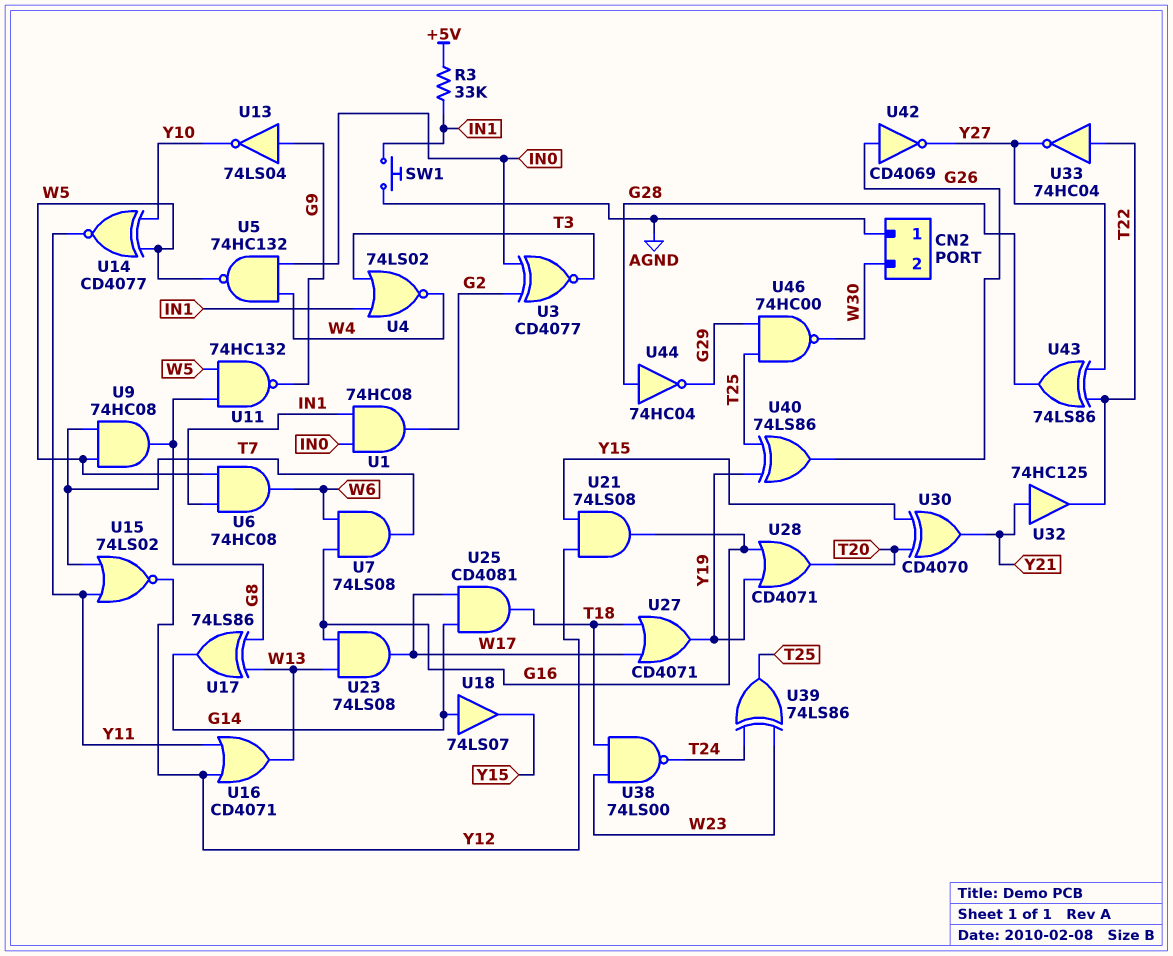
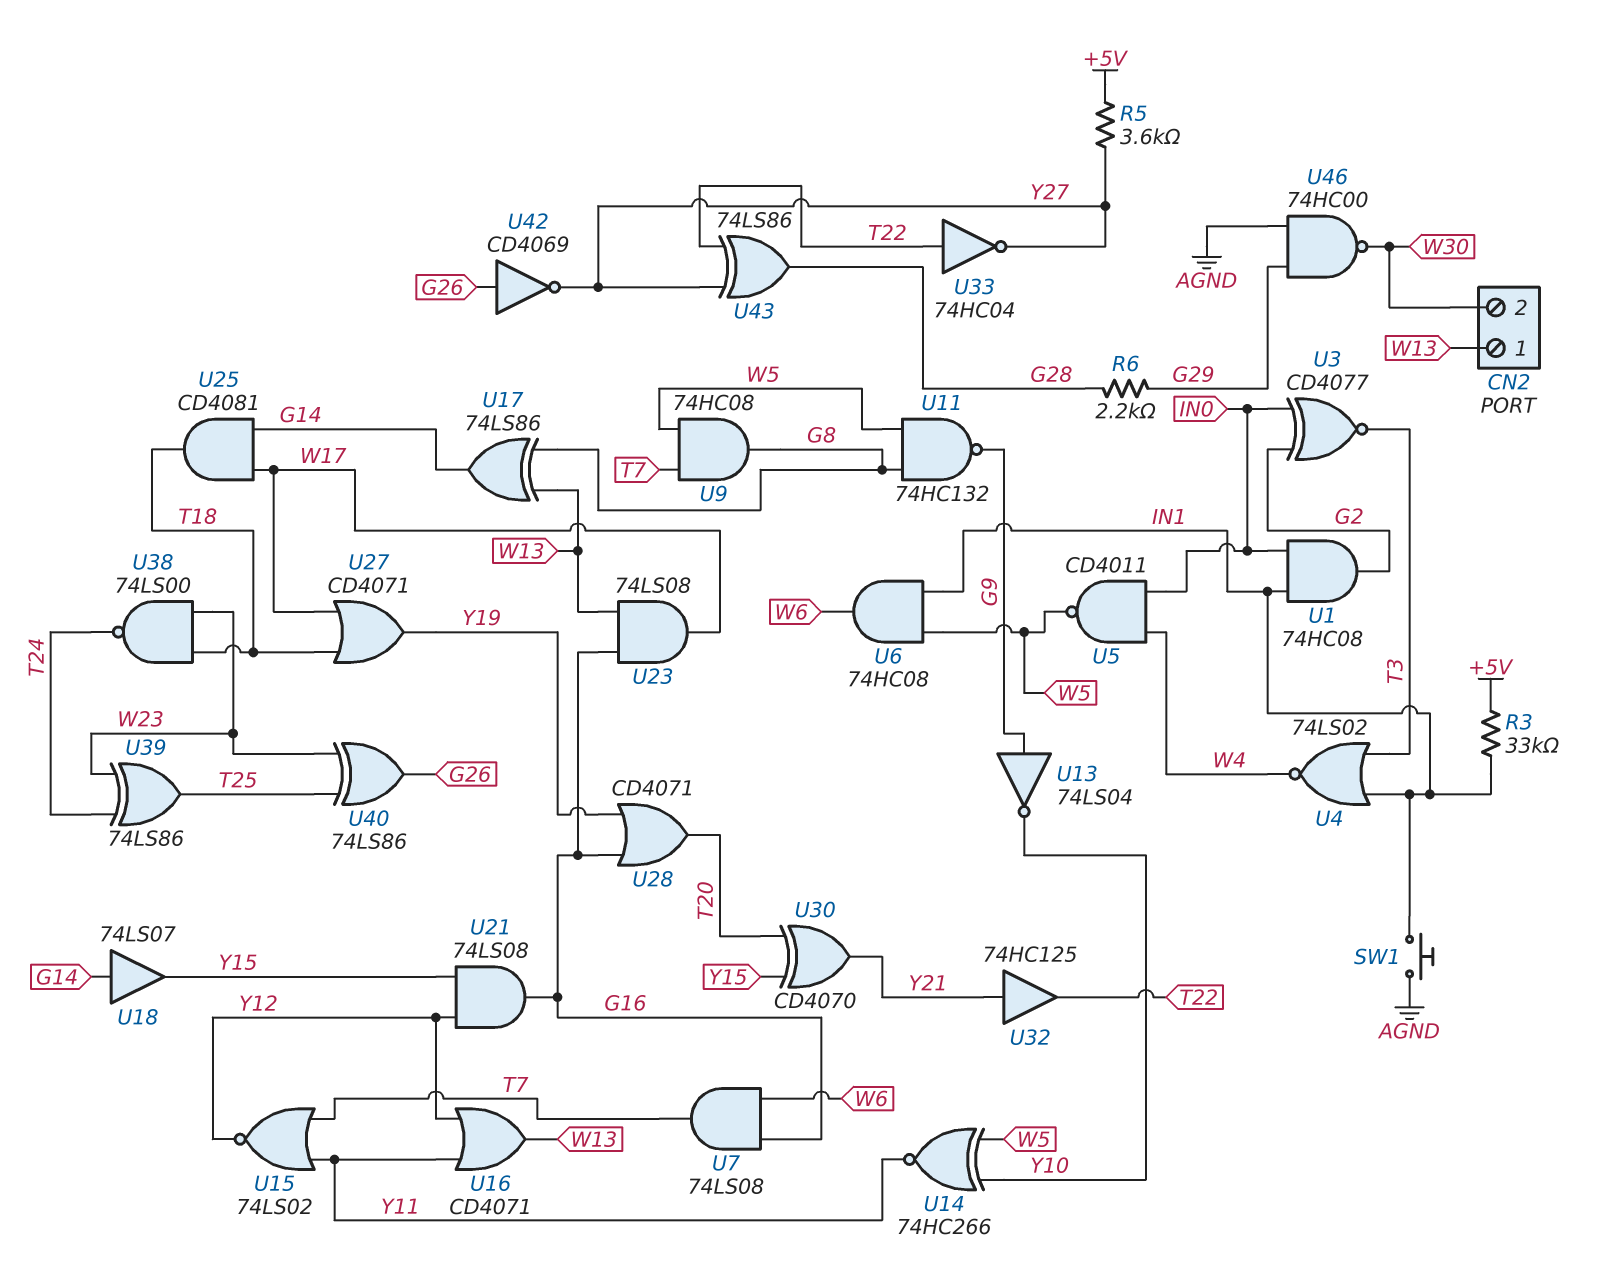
CN2 pin 1: AGND -> W13
R5: none -> 3.6k (+5V, Y27)
R6: none -> 2.2k (G28, G29)
U5: NAND 74HC132 (in IN0, in W4, out W5) -> NAND CD4011 (in IN0, in W4, out W5)
U14: XNOR CD4077 (in W5, in Y10, out Y11) -> XNOR 74HC266 (in W5, in Y10, out Y11)
U40: XOR 74LS86 (in T25, in Y19, out G26) -> XOR 74LS86 (in T25, in W23, out G26)
U44: NOT 74HC04 (in G28, out G29) -> none
U46: NAND 74HC00 (in G29, in T25, out W30) -> NAND 74HC00 (in AGND, in G29, out W30)

